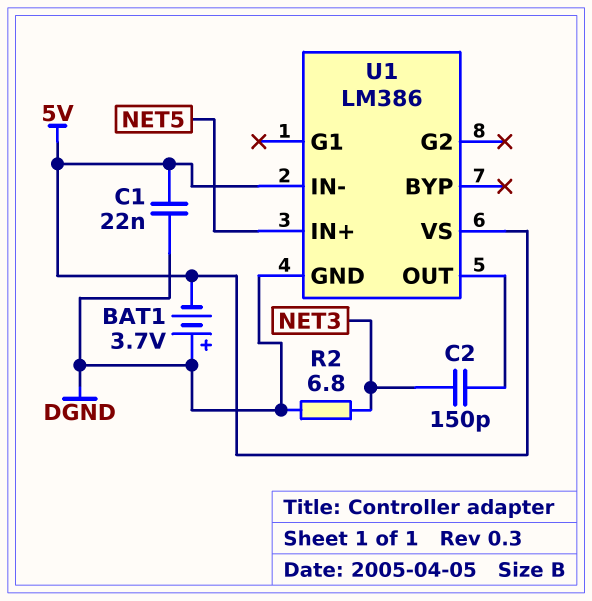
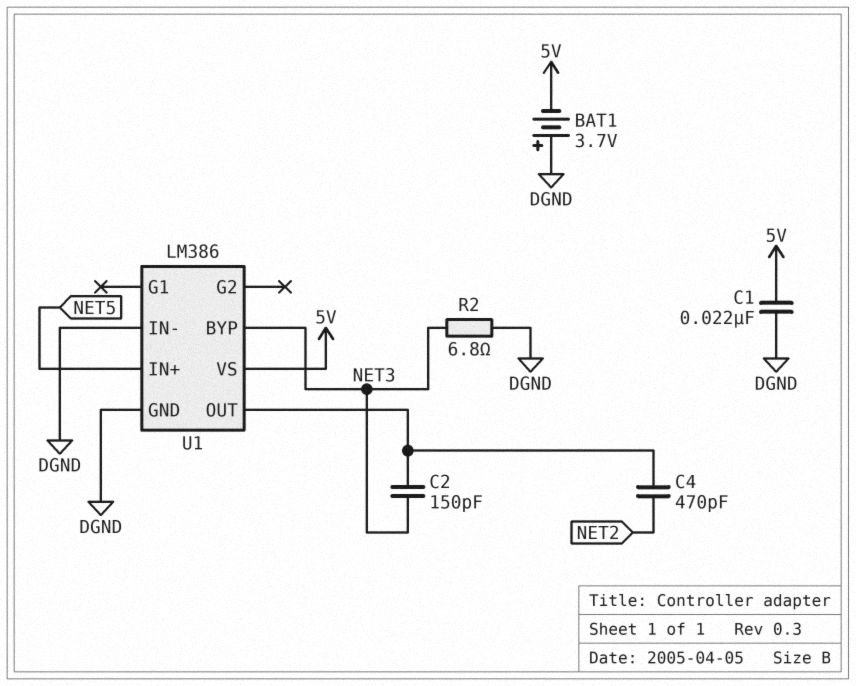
C4: none -> 470pF (NET2, U1/OUT)
U1 pin BYP: none -> NET3
U1 pin IN-: 5V -> DGND

